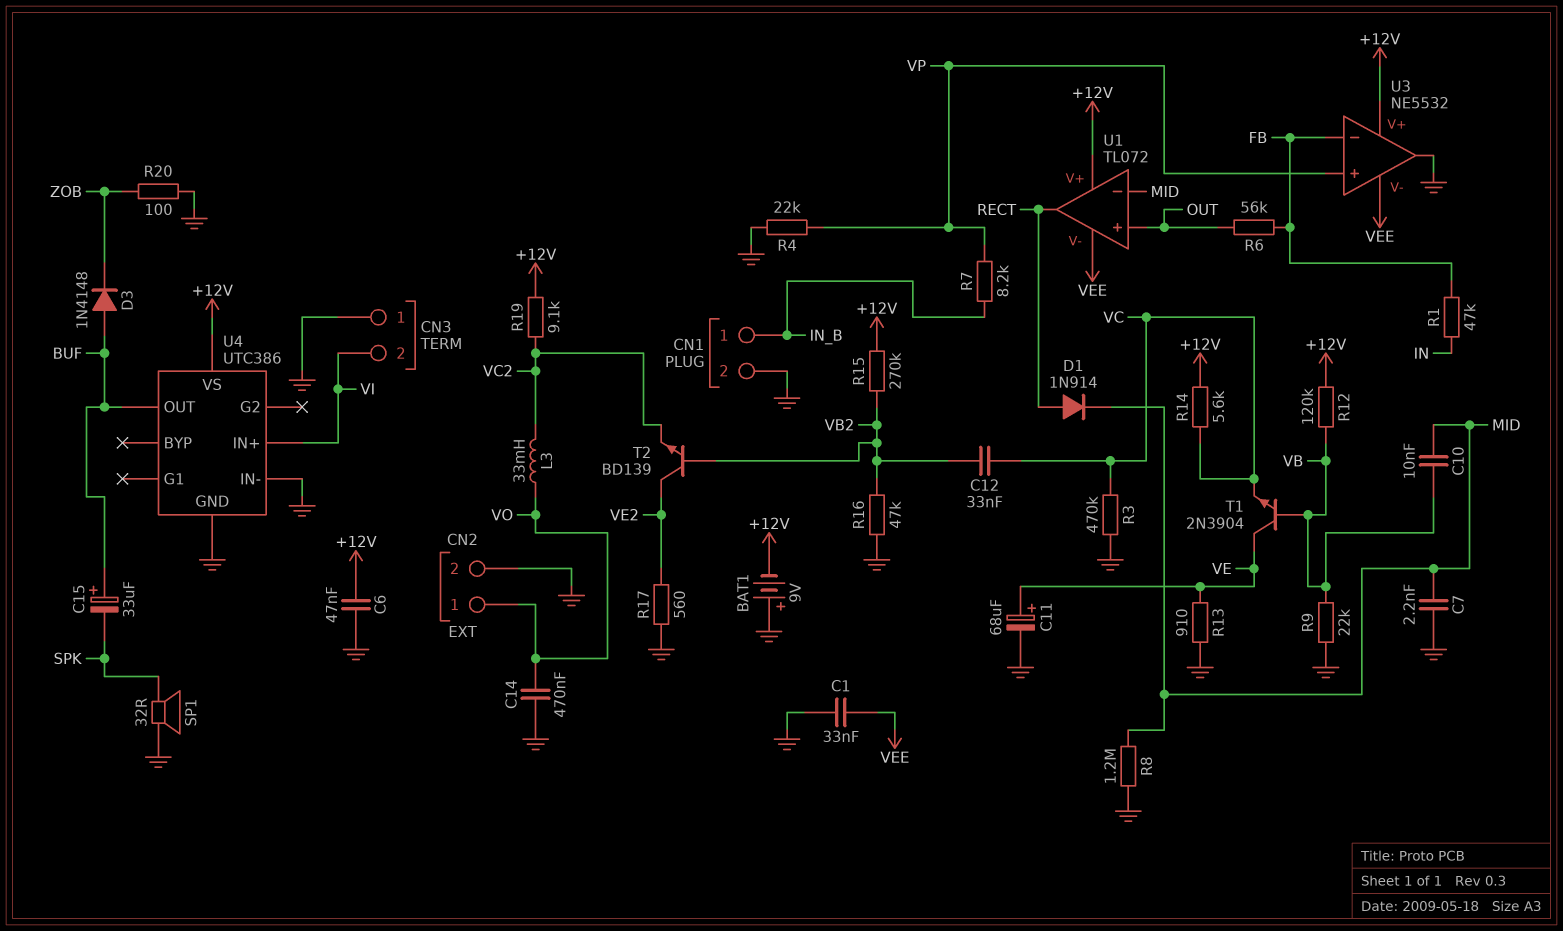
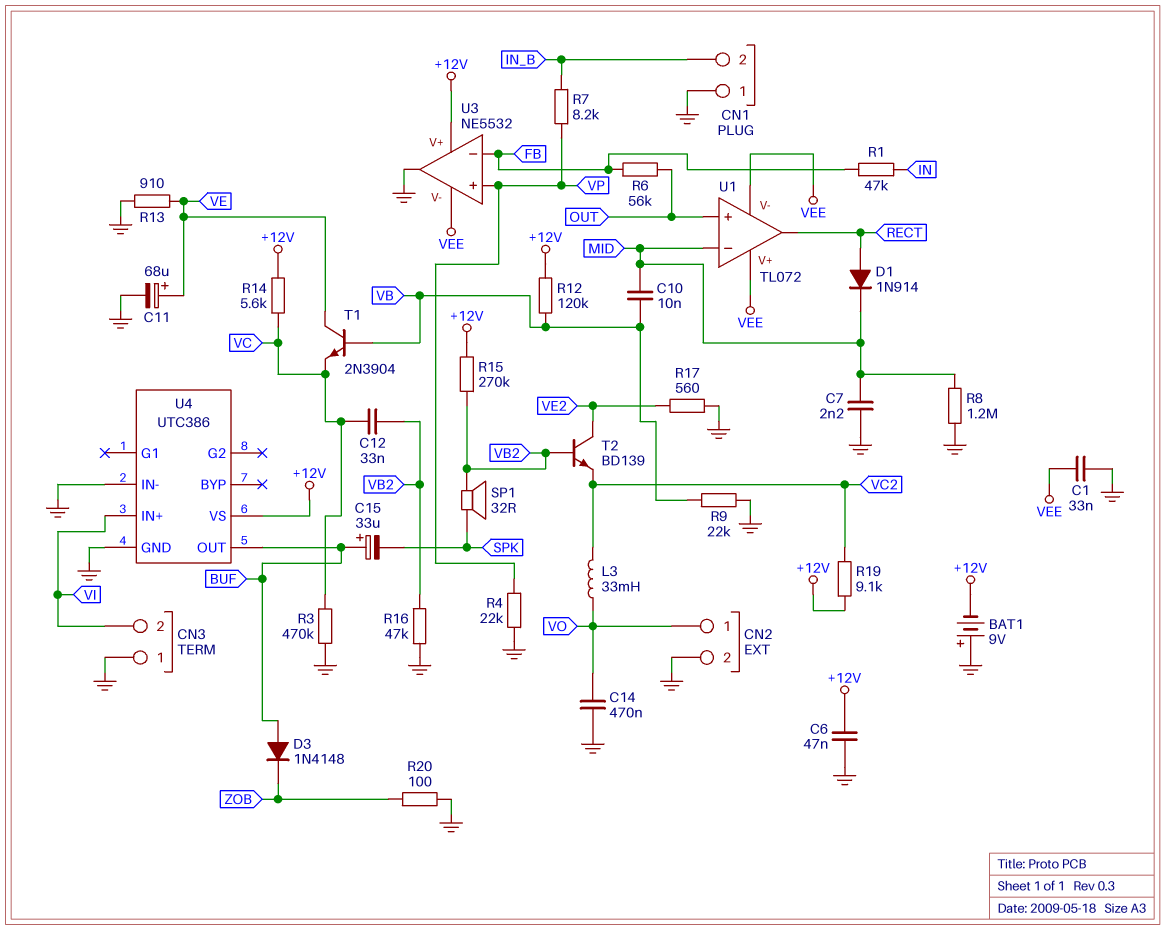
CN1 pin 1: IN_B -> GND
CN1 pin 2: GND -> IN_B
SP1: speaker 32R (GND, SPK) -> speaker 32R (SPK, VB2)
U1 pin V+: +12V -> VEE

